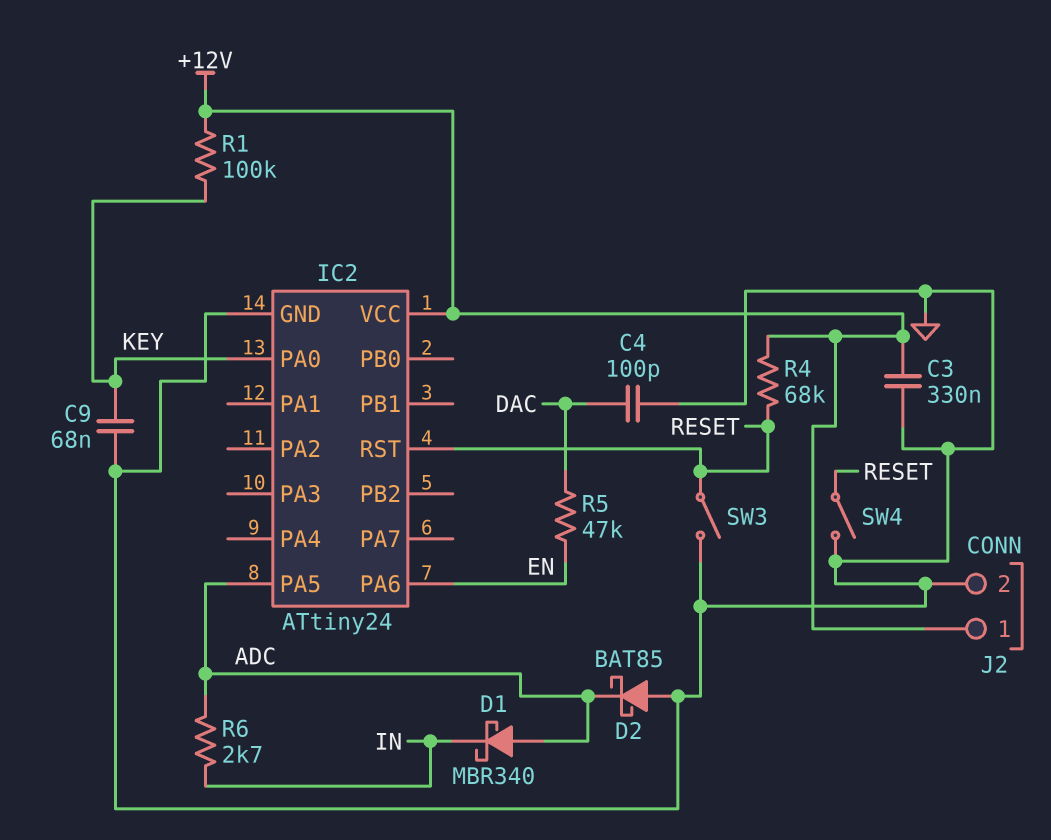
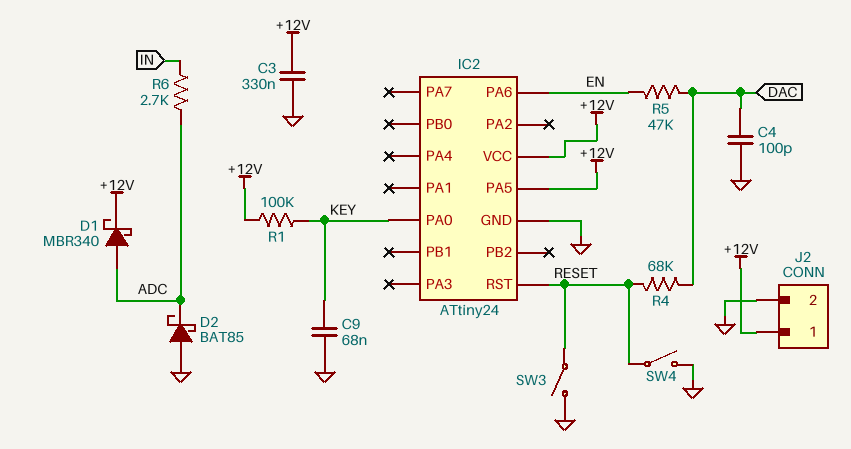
D1: schottky MBR340 (A ADC, K IN) -> schottky MBR340 (A ADC, K +12V)
IC2 pin PA5: ADC -> +12V
R4: 68k (+12V, RESET) -> 68k (DAC, RESET)

